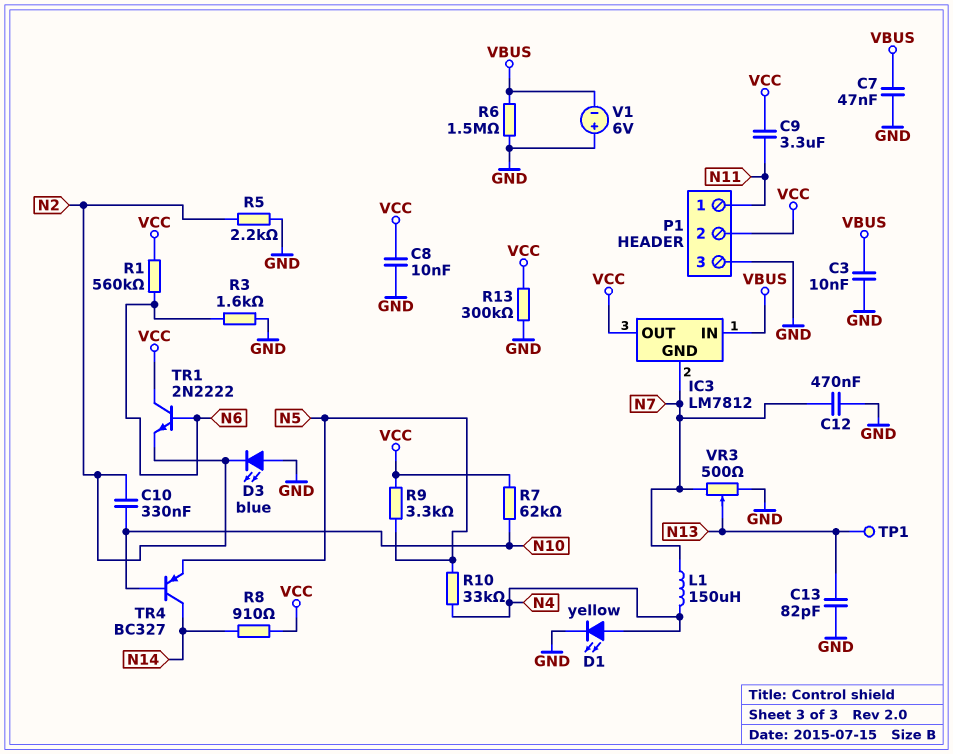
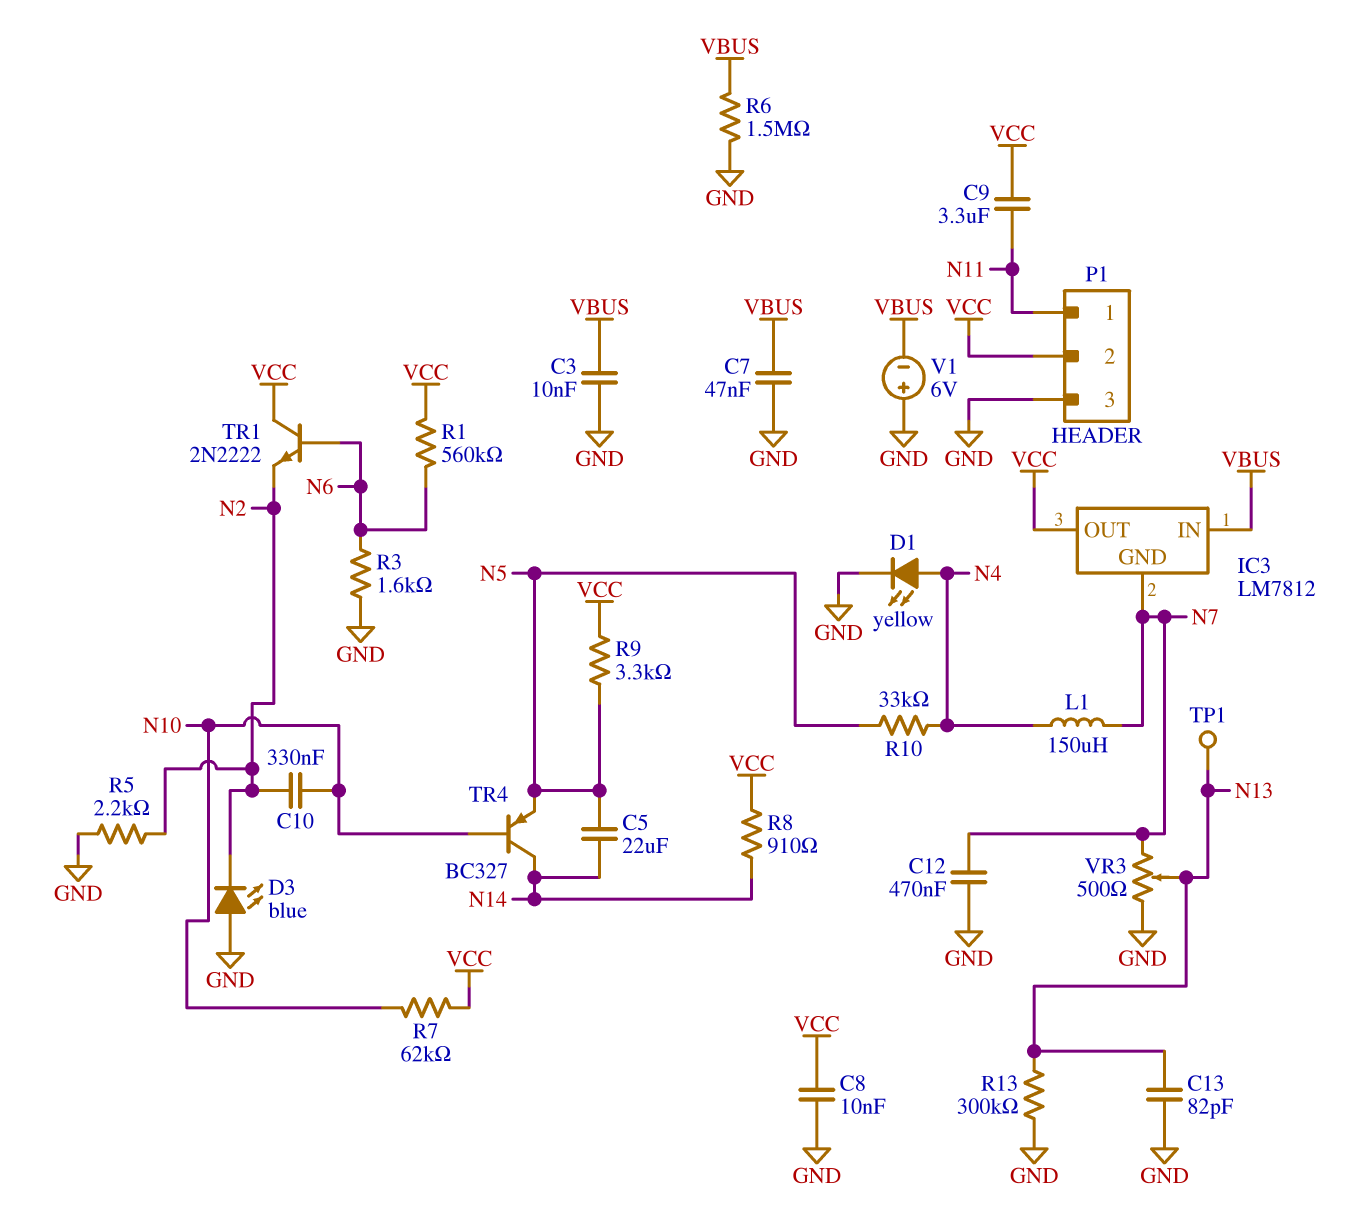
C5: none -> 22uF (N5, N14)
R13: 300k (GND, VCC) -> 300k (GND, N13)

